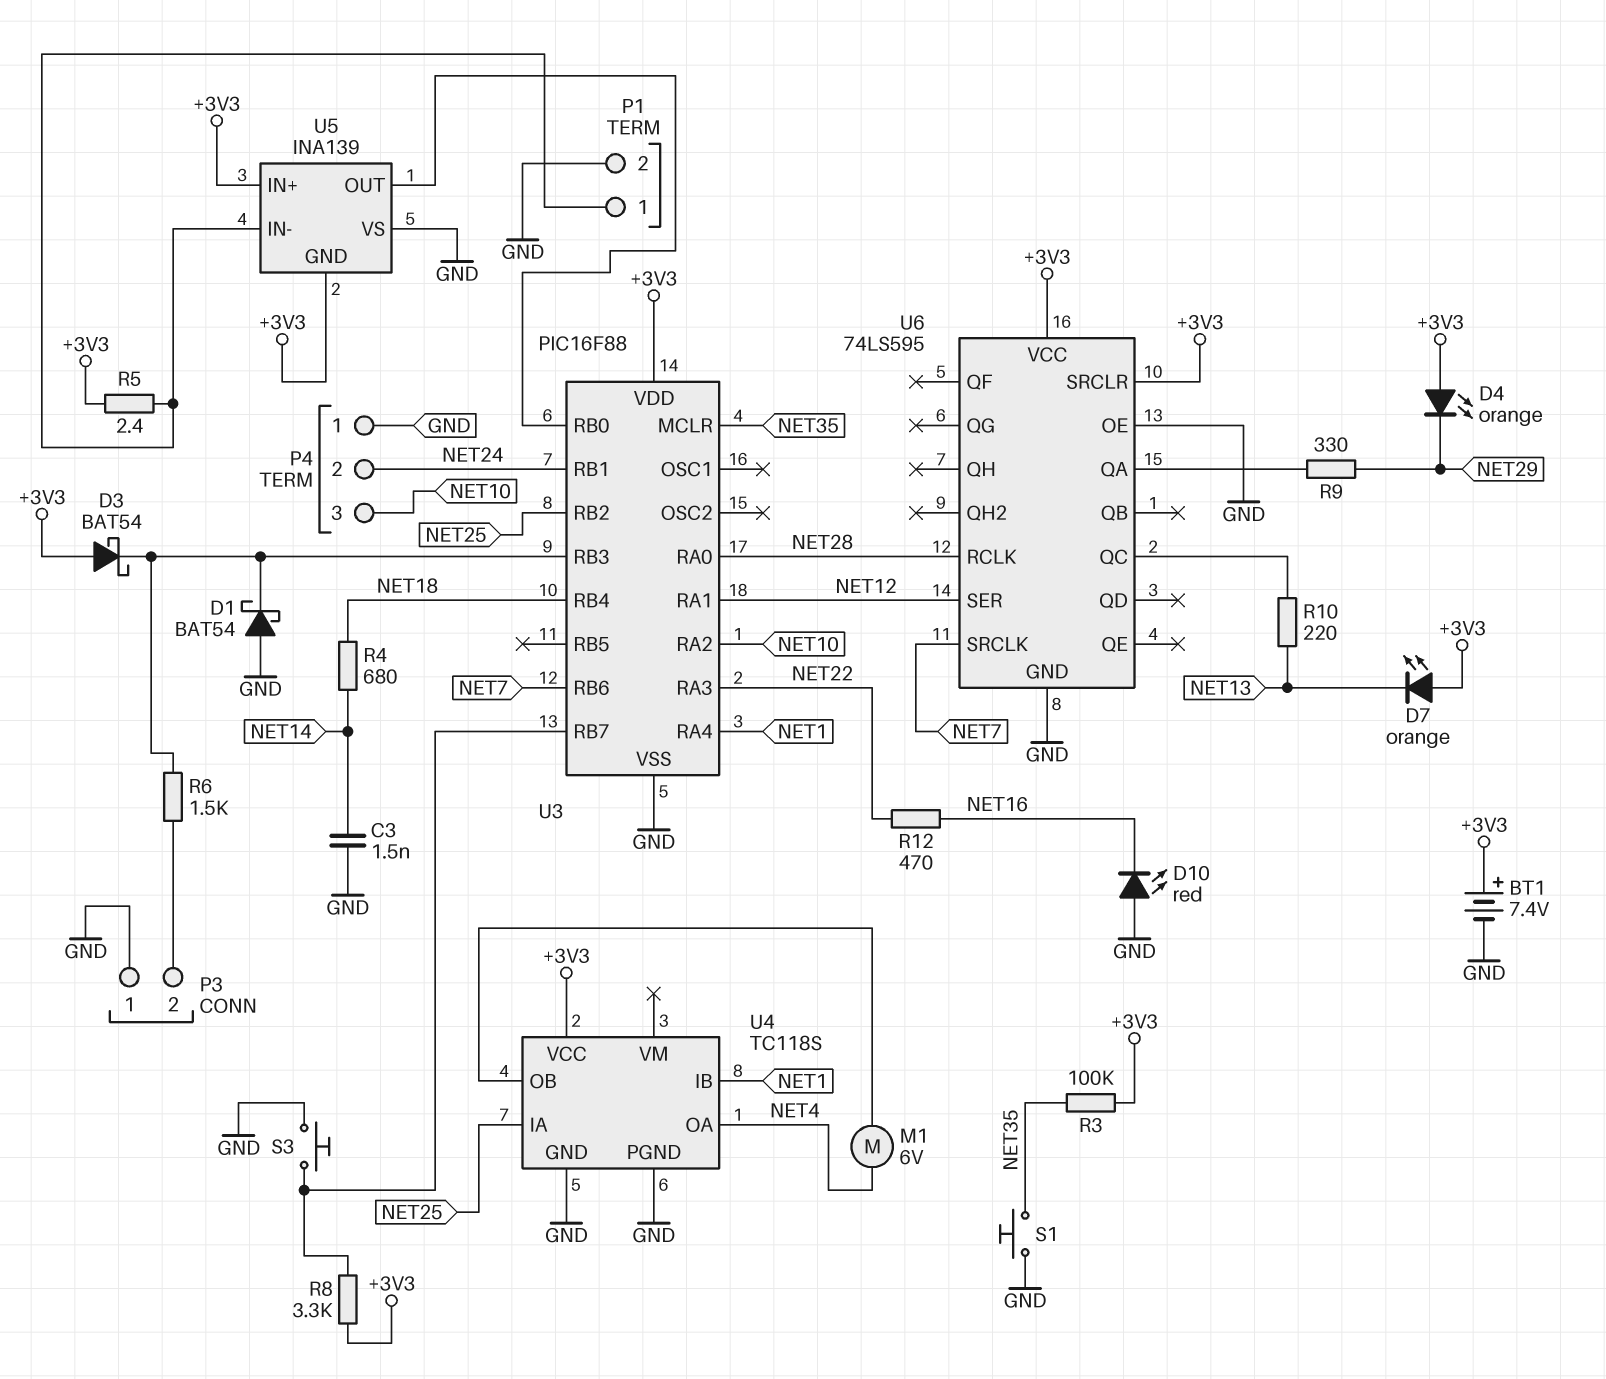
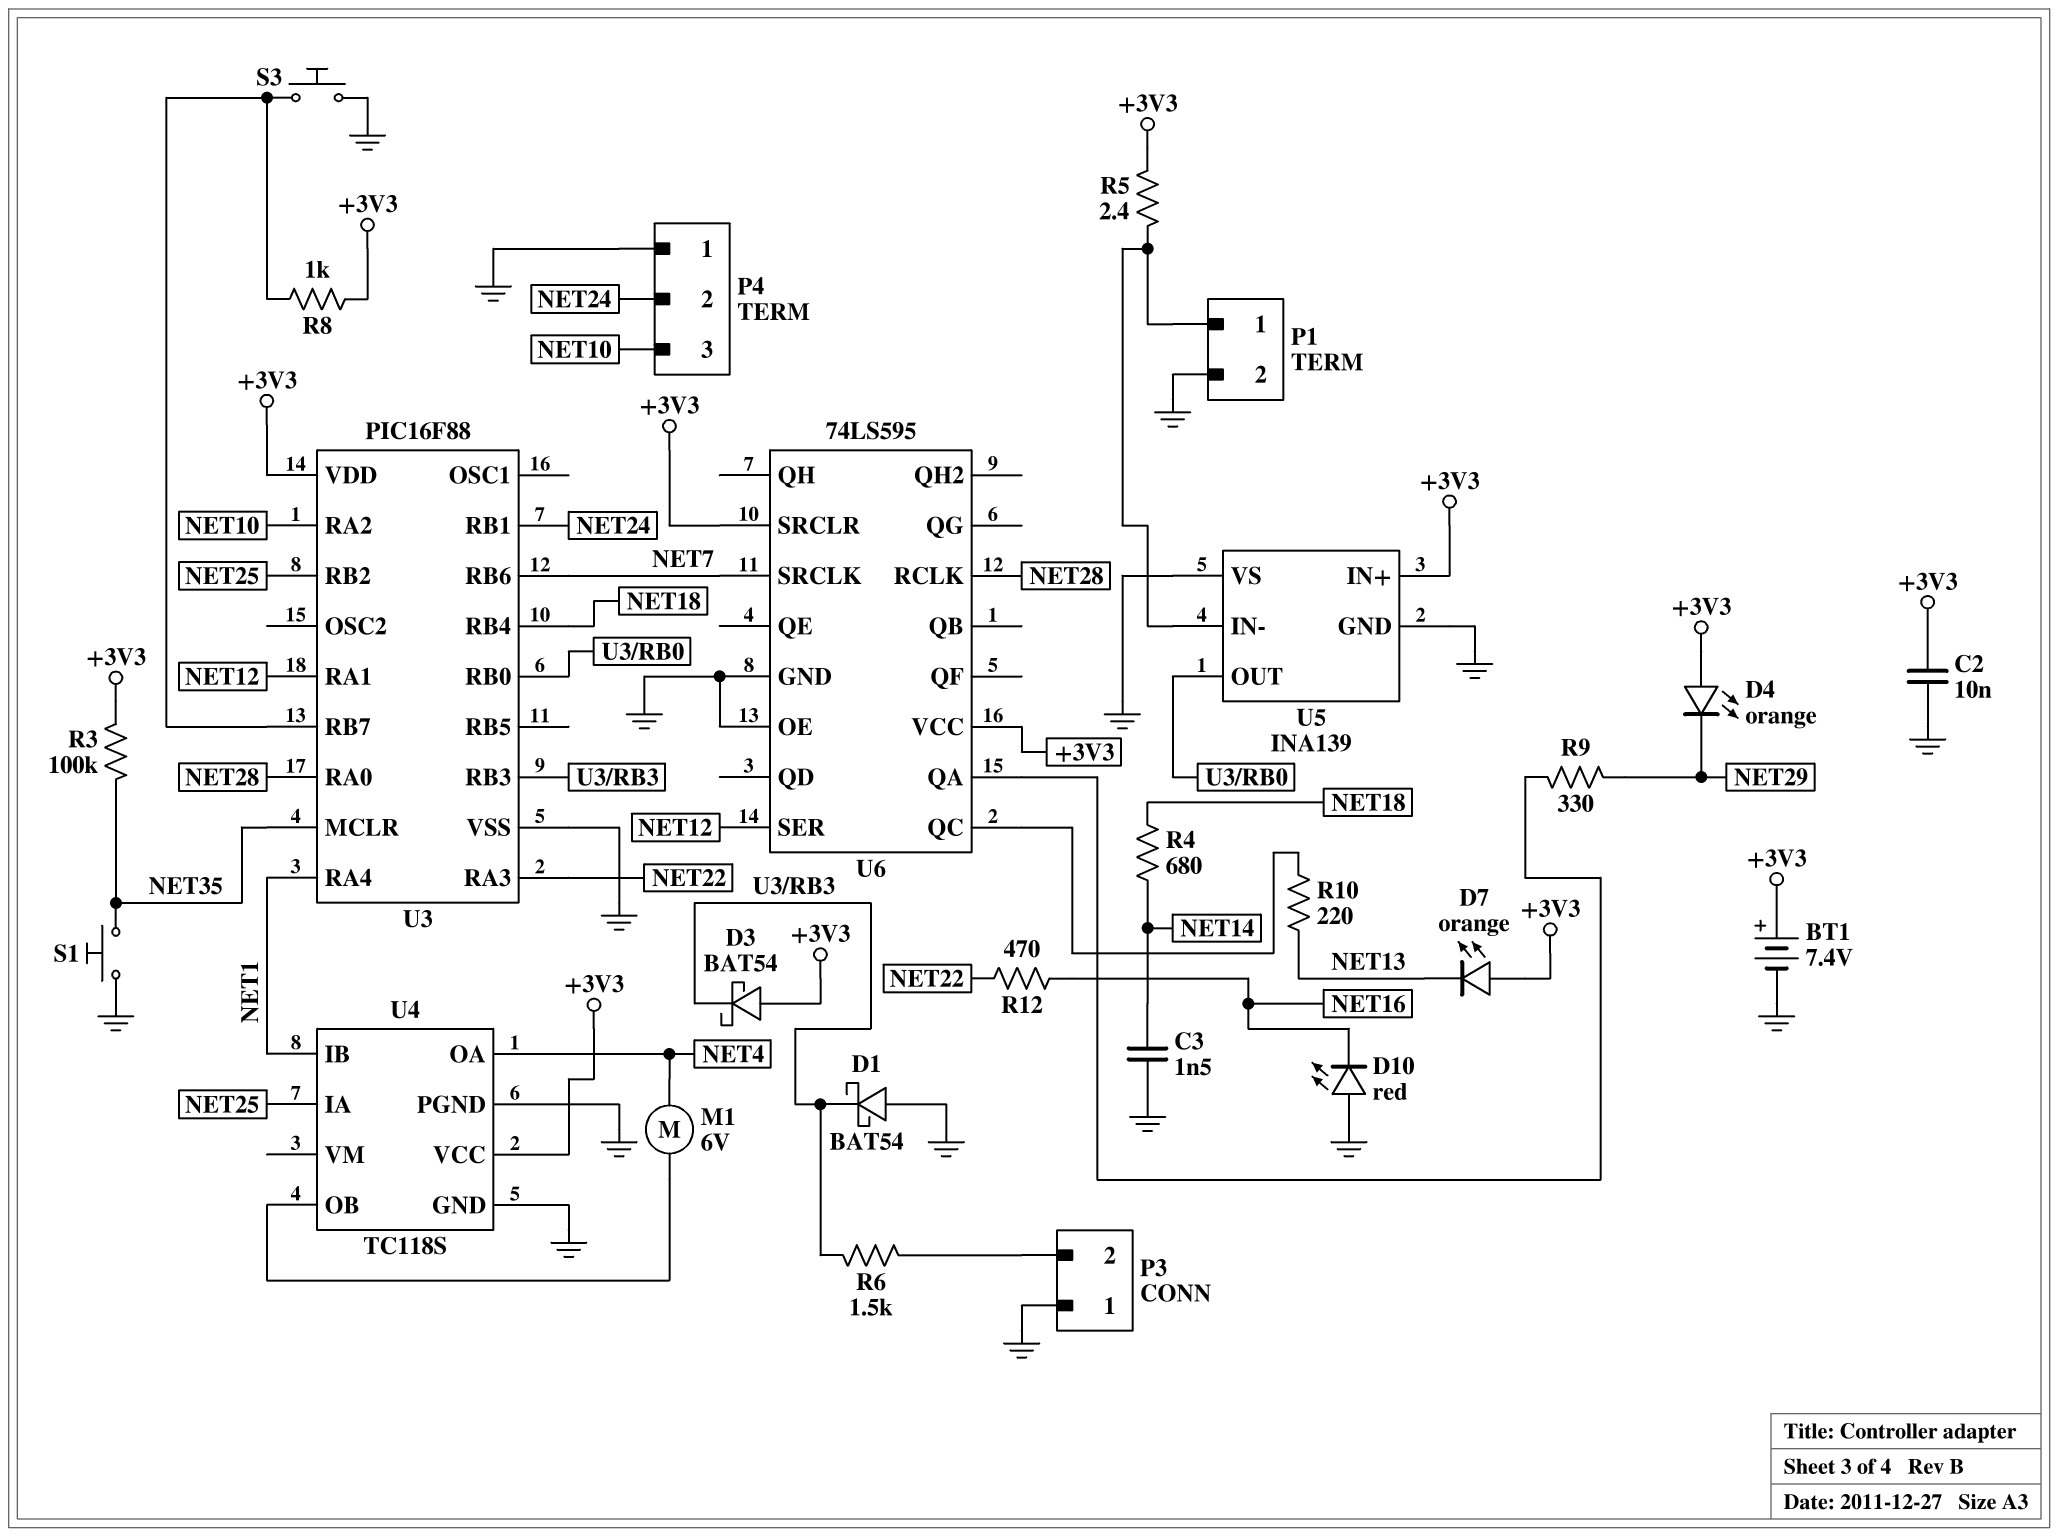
C2: none -> 10nF (+3V3, GND)
R8: 3.3k (+3V3, U3/RB7) -> 1k (+3V3, U3/RB7)
U5 pin GND: +3V3 -> GND

